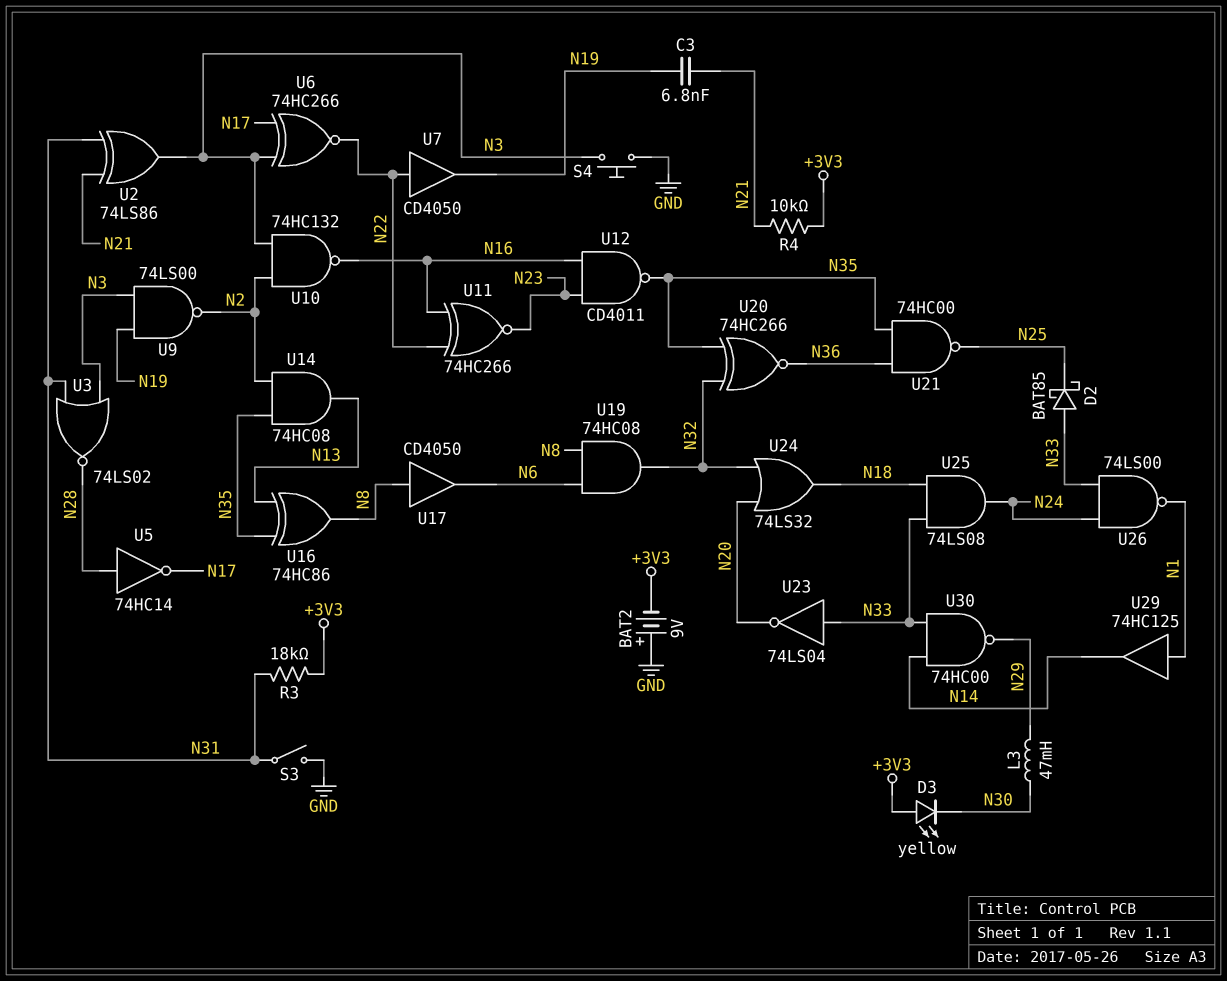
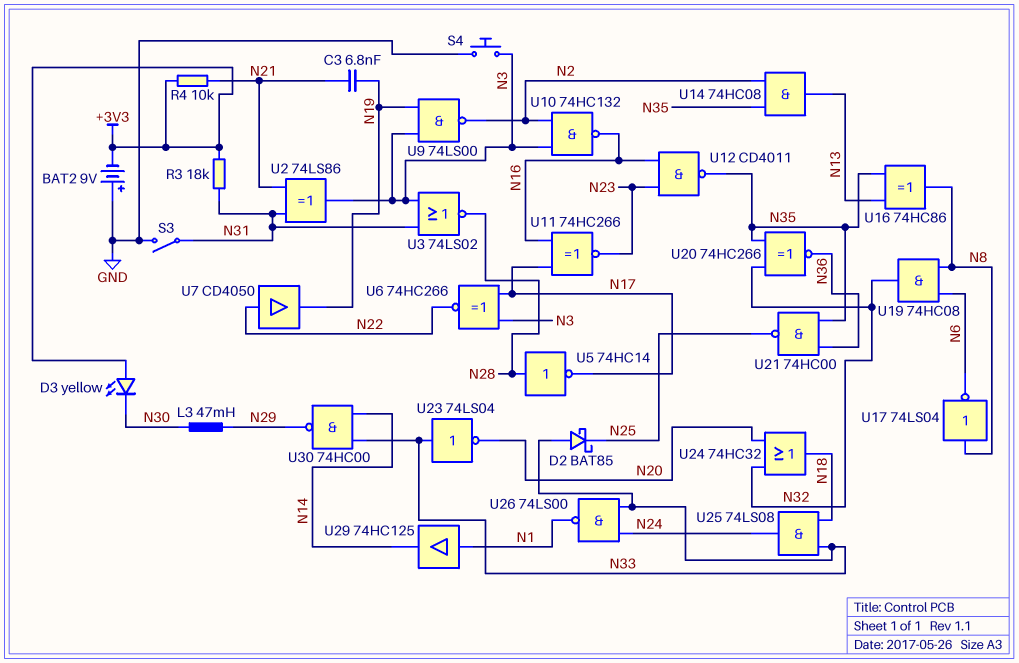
U11: XNOR 74HC266 (in N16, in N22, out N23) -> XNOR 74HC266 (in N16, in N17, out N23)
U17: buffer CD4050 (in N8, out N6) -> NOT 74LS04 (in N8, out N6)
U24: OR 74LS32 (in N20, in N32, out N18) -> OR 74HC32 (in N20, in N32, out N18)

